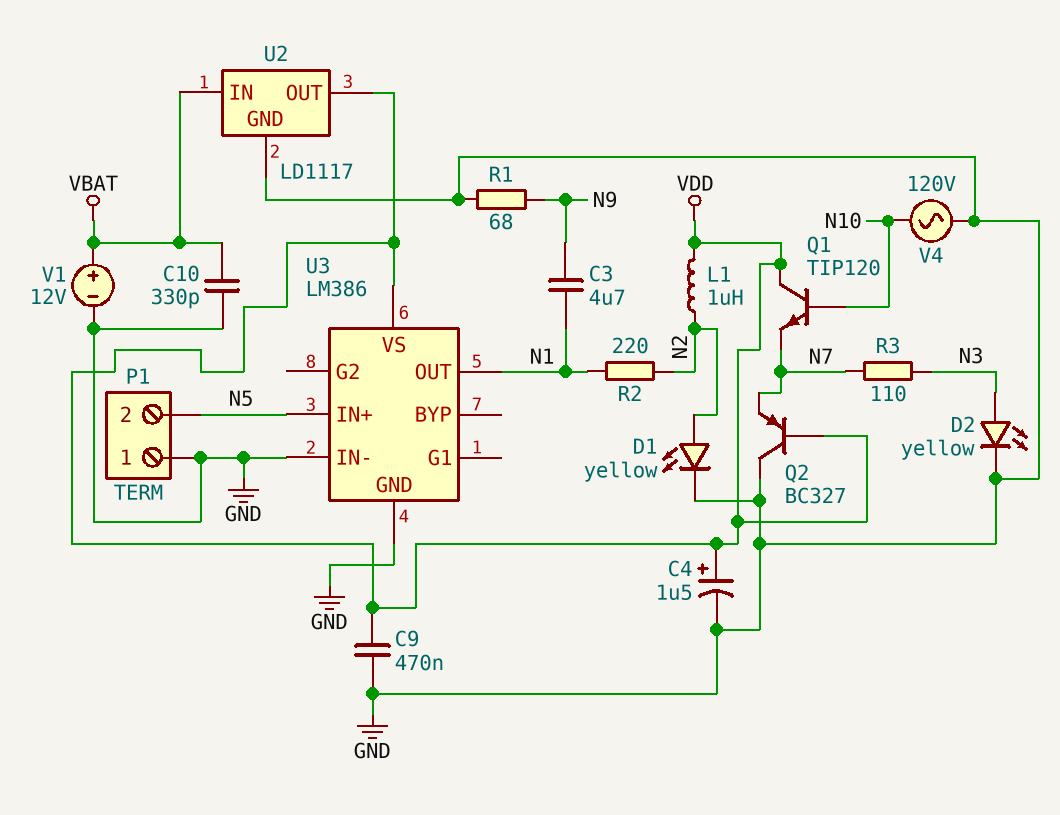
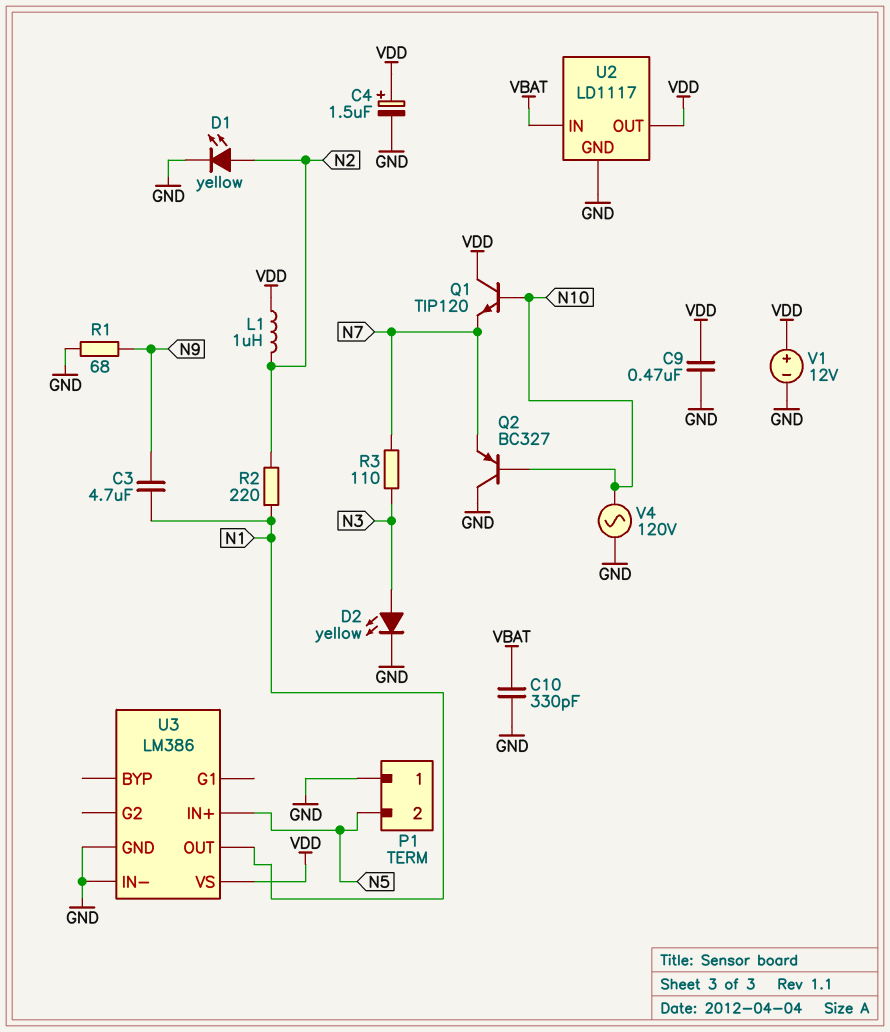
Q2: PNP BC327 (B VDD, C GND, E N7) -> PNP BC327 (B N10, C GND, E N7)
V1: 12V (plus VBAT, minus GND) -> 12V (plus VDD, minus GND)

